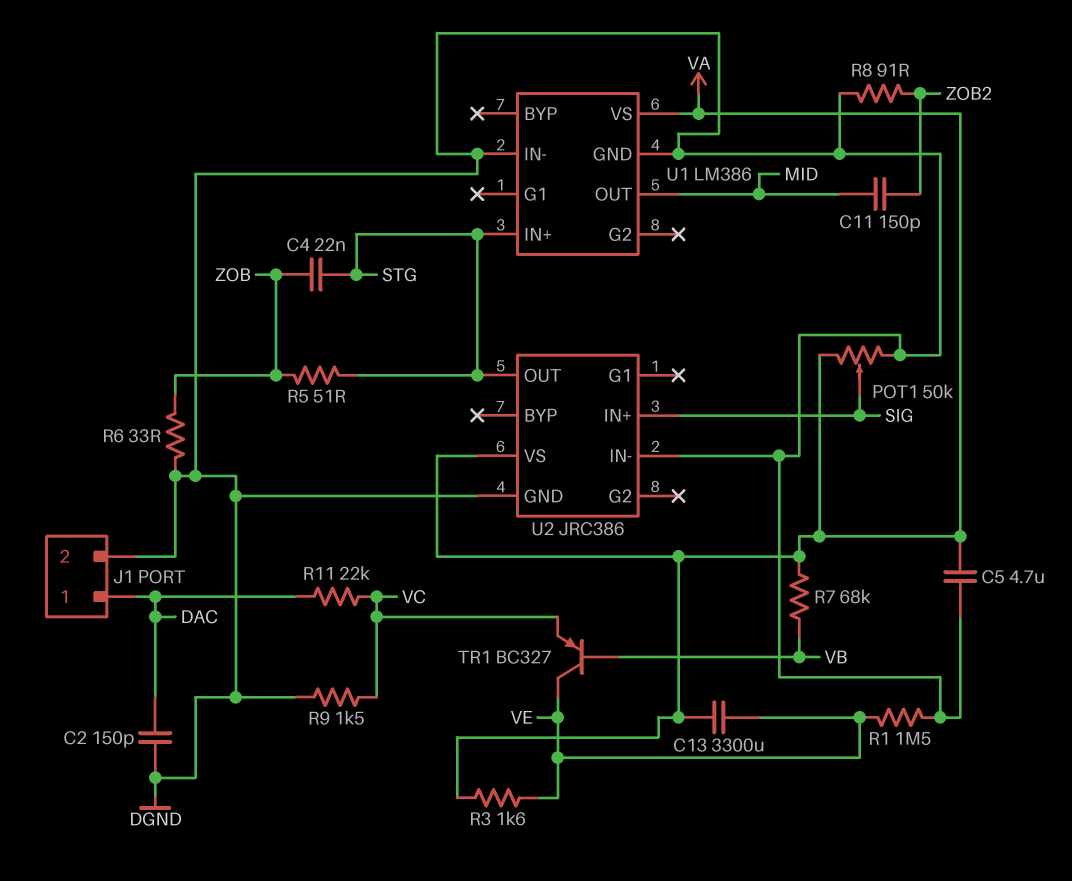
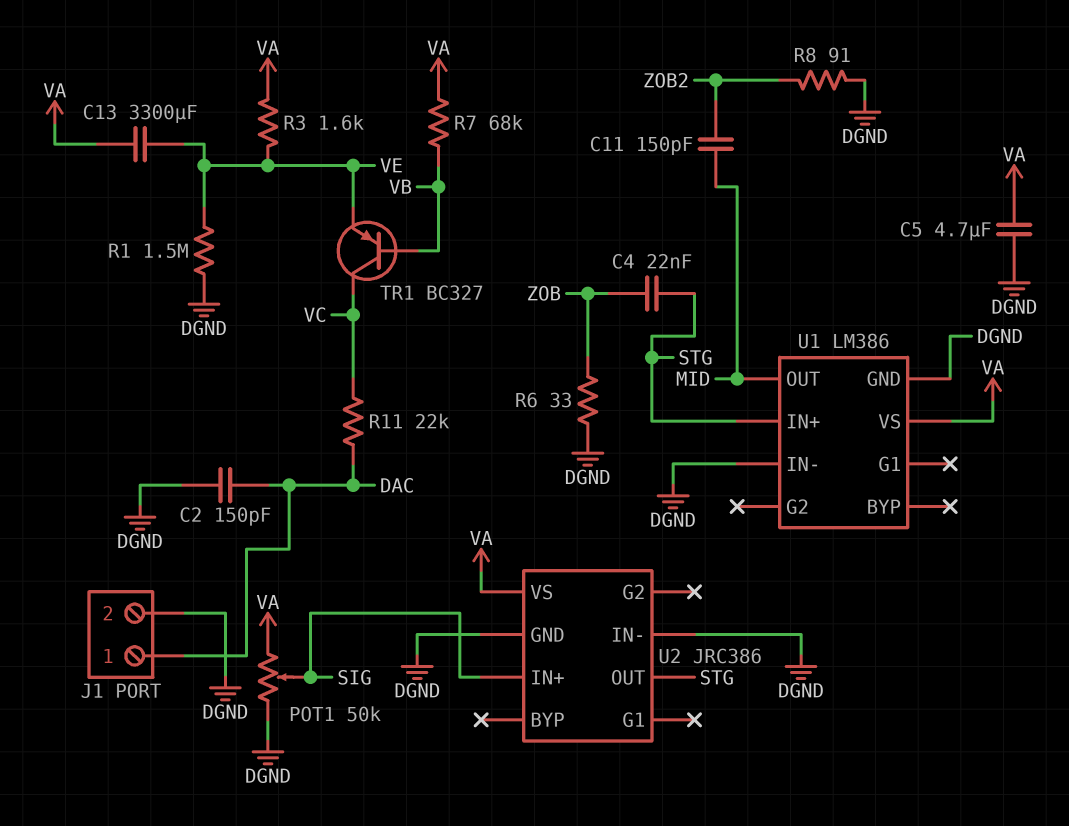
R5: 51 (STG, ZOB) -> none
R9: 1.5k (DGND, VC) -> none
TR1: PNP BC327 (B VB, C VE, E VC) -> PNP BC327 (B VB, C VC, E VE)

